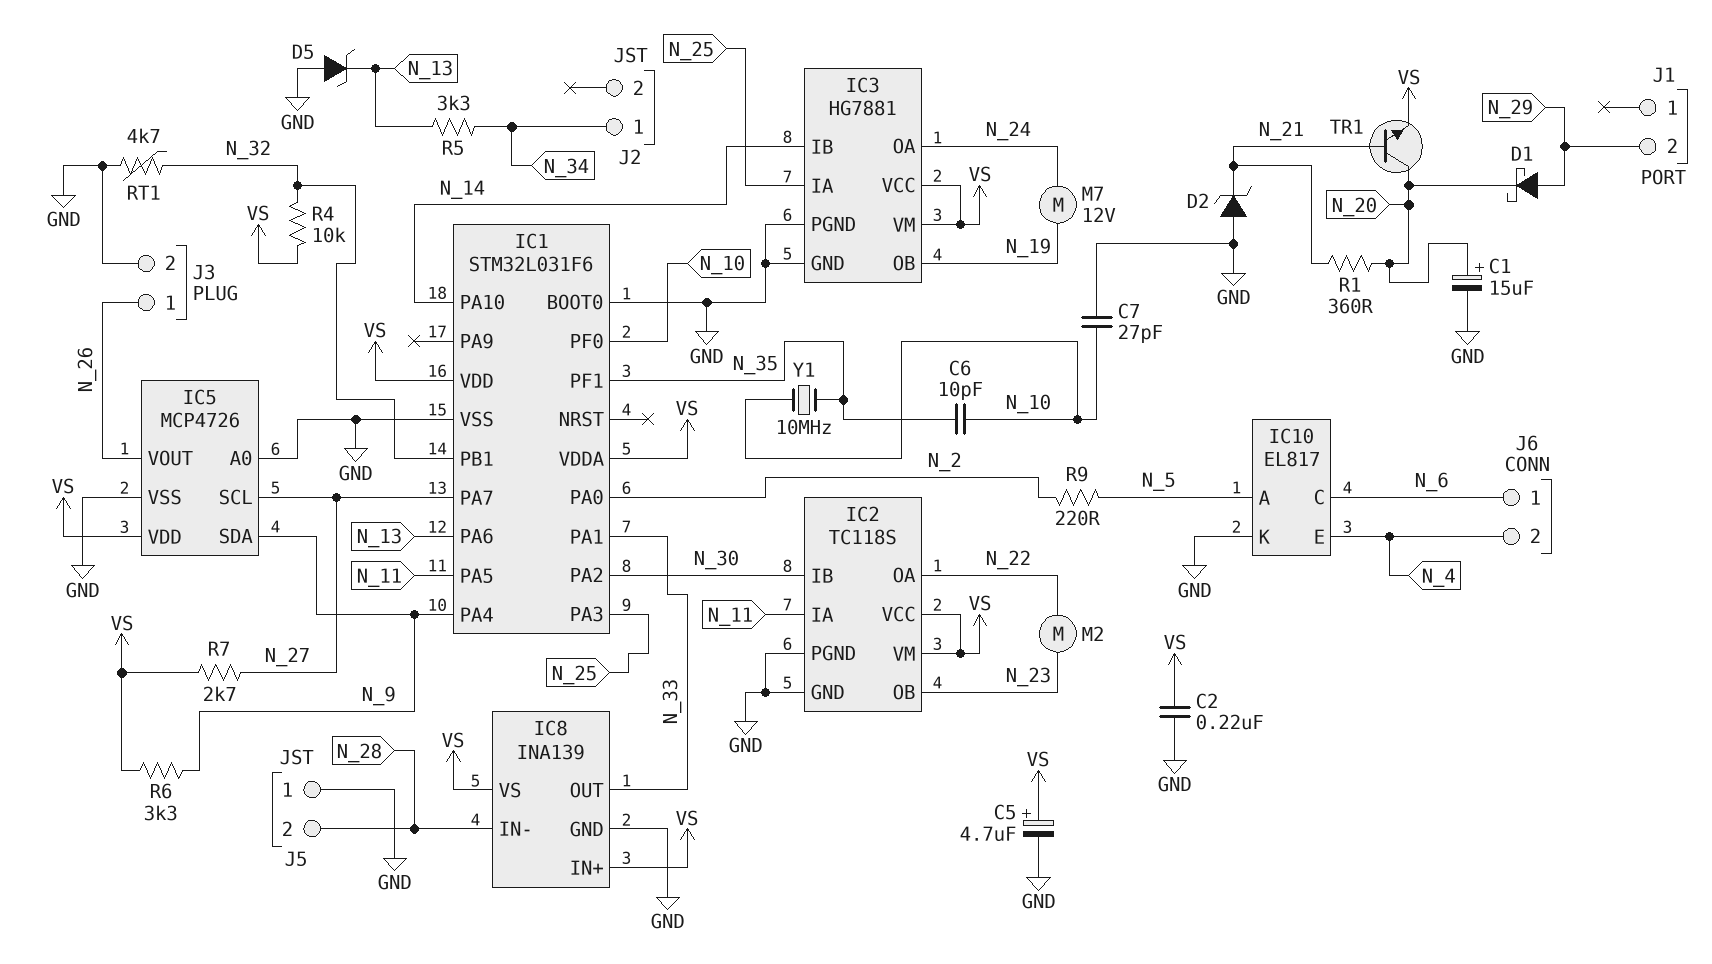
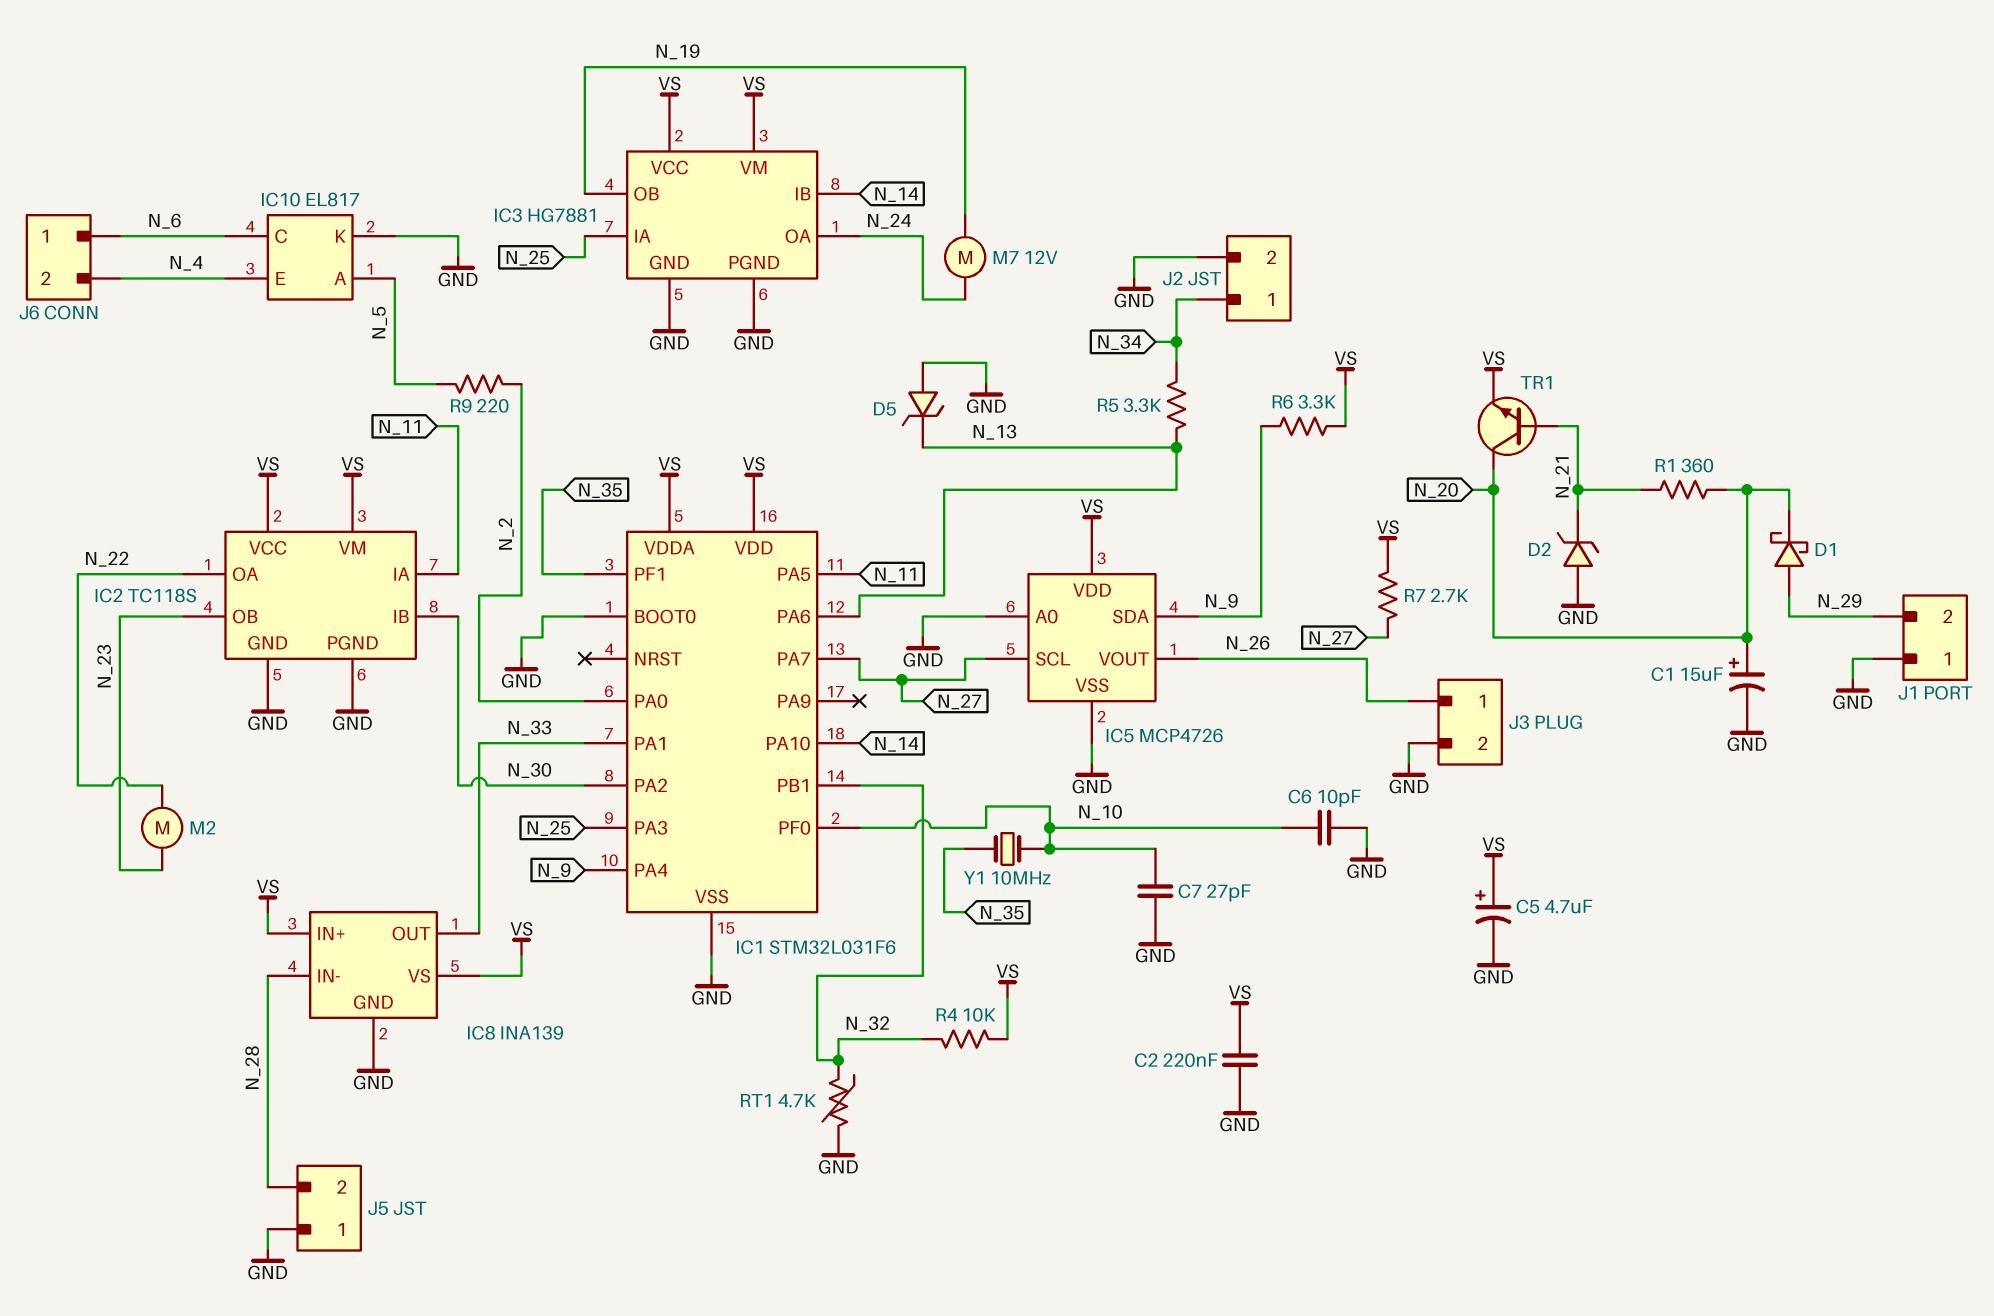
C6: 10pF (N_10, N_35) -> 10pF (GND, N_10)
J1 pin 1: none -> GND
J2 pin 2: none -> GND

